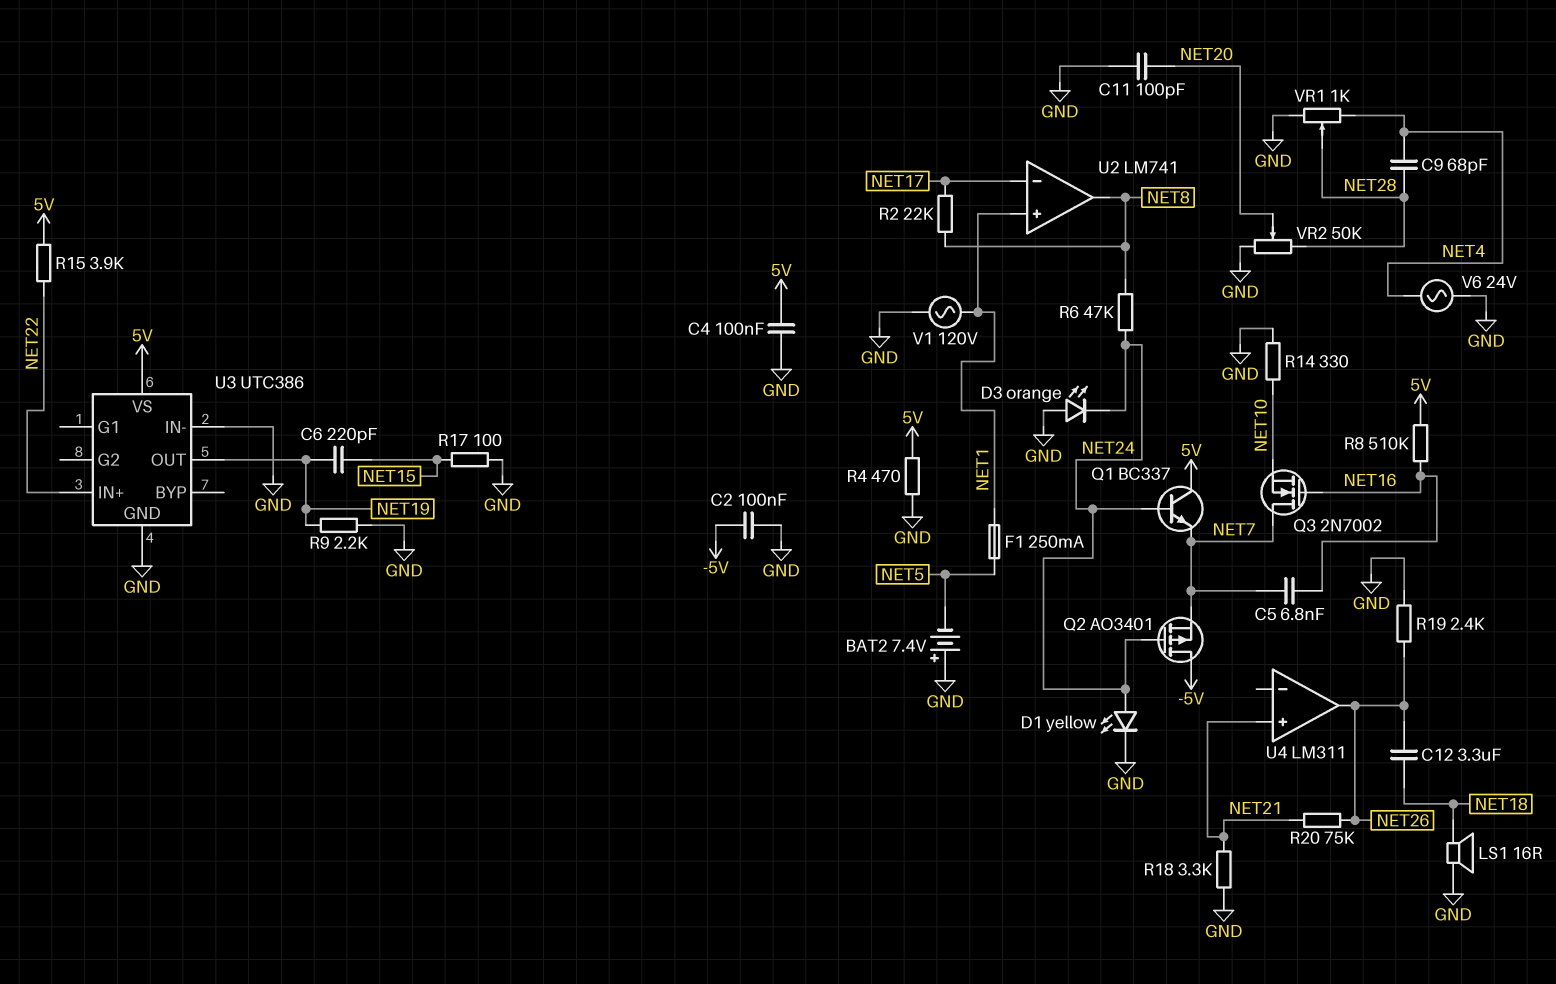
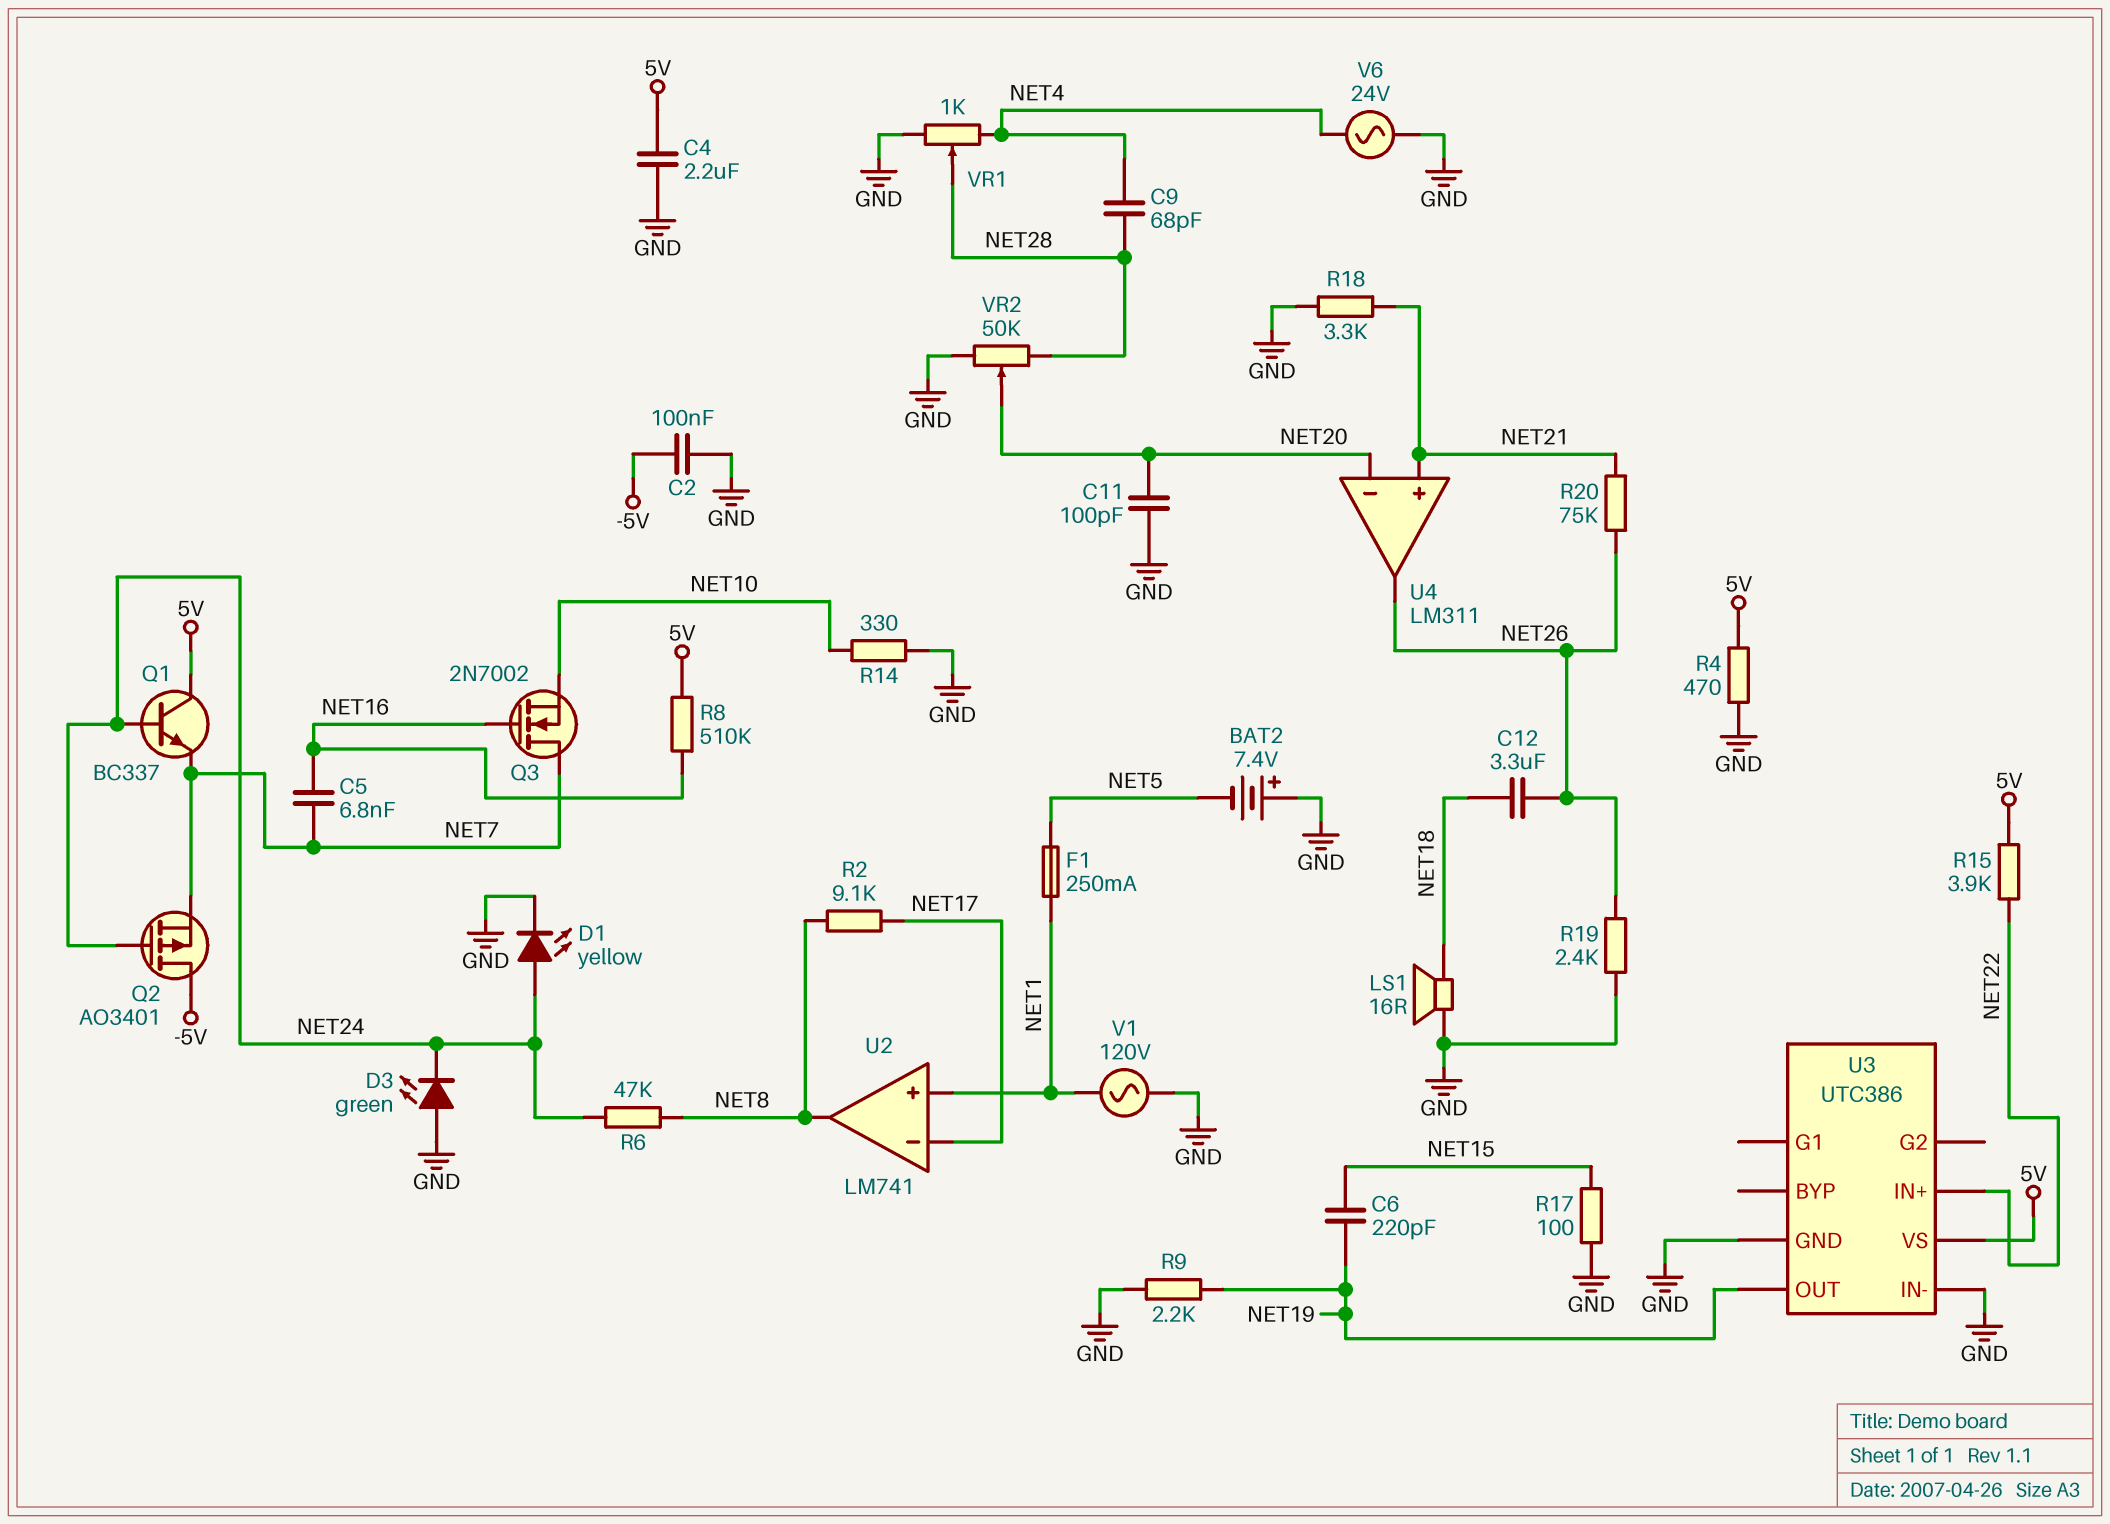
C4: 100nF (5V, GND) -> 2.2uF (5V, GND)
D3: LED orange (A GND, K NET24) -> LED green (A GND, K NET24)
R2: 22k (NET8, NET17) -> 9.1k (NET8, NET17)
U4 pin in-: none -> NET20

